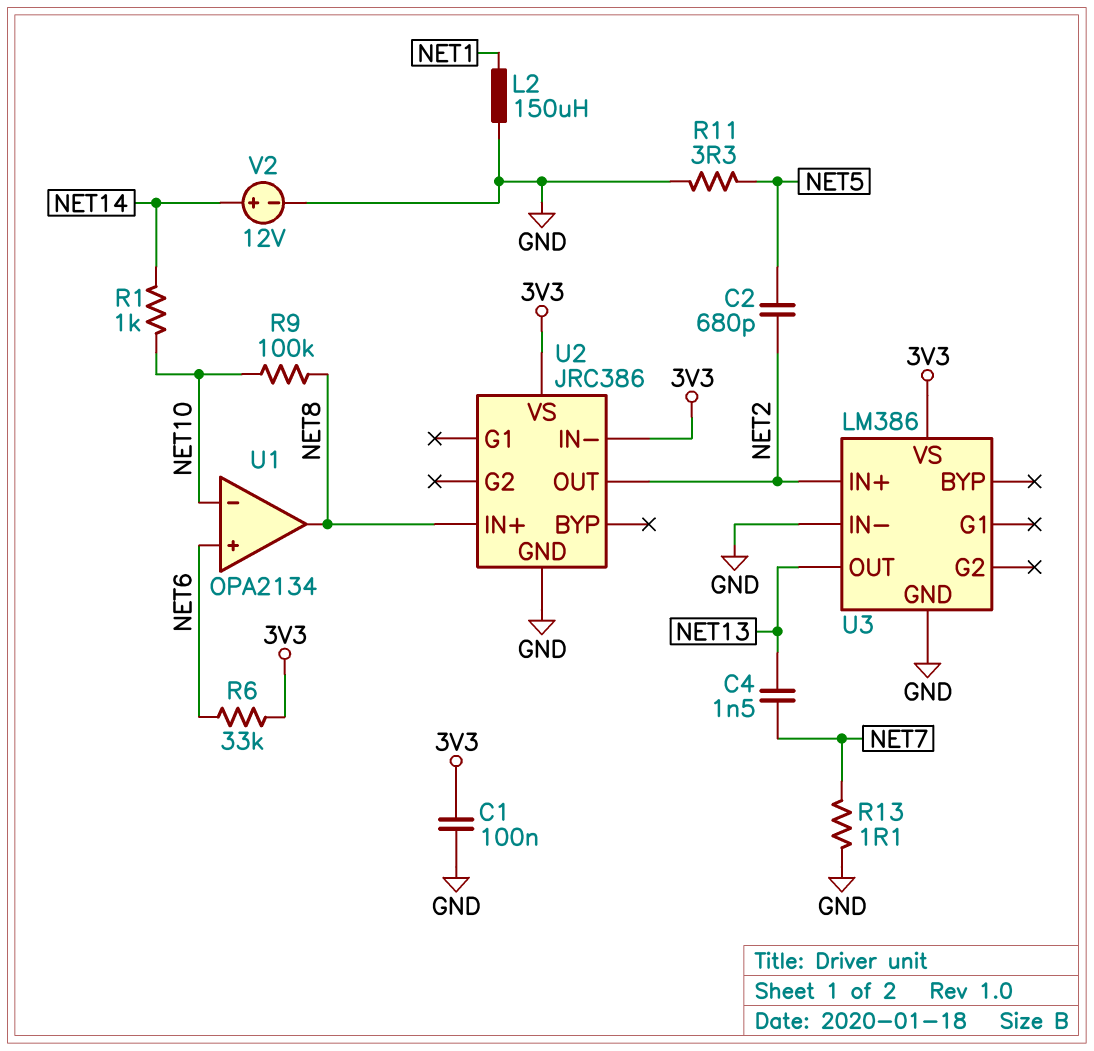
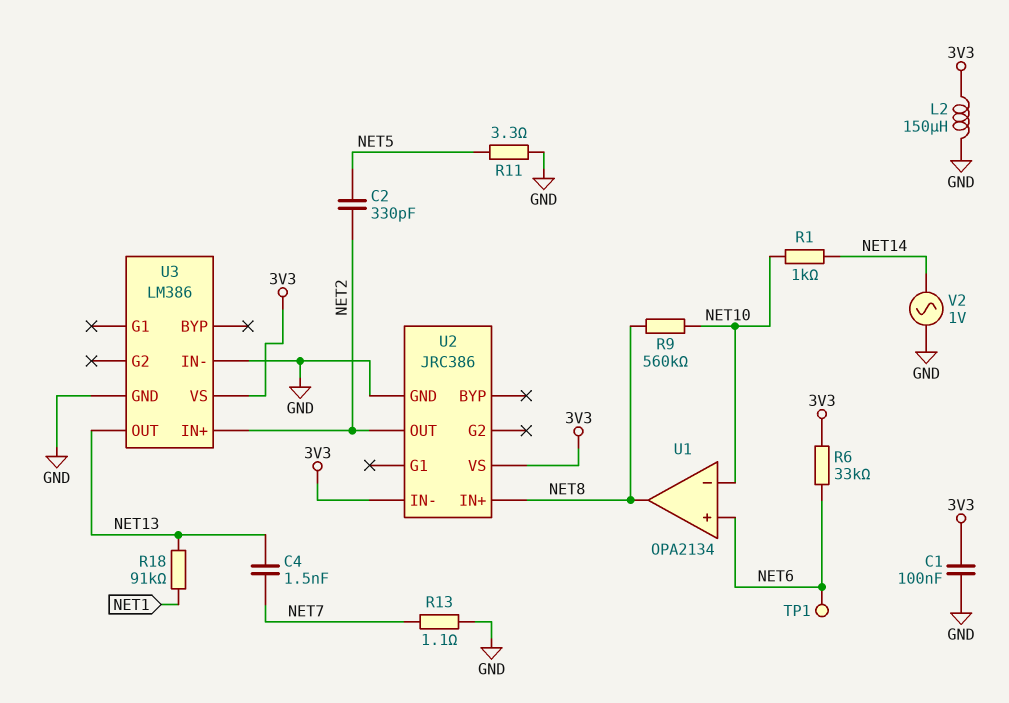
C2: 680pF (NET2, NET5) -> 330pF (NET2, NET5)
L2: 150uH (GND, NET1) -> 150uH (3V3, GND)
R9: 100k (NET8, NET10) -> 560k (NET8, NET10)
R18: none -> 91k (NET1, NET13)
TP1: none -> test point (NET6)
V2: 12V (plus NET14, minus GND) -> AC 1V (GND, NET14)

